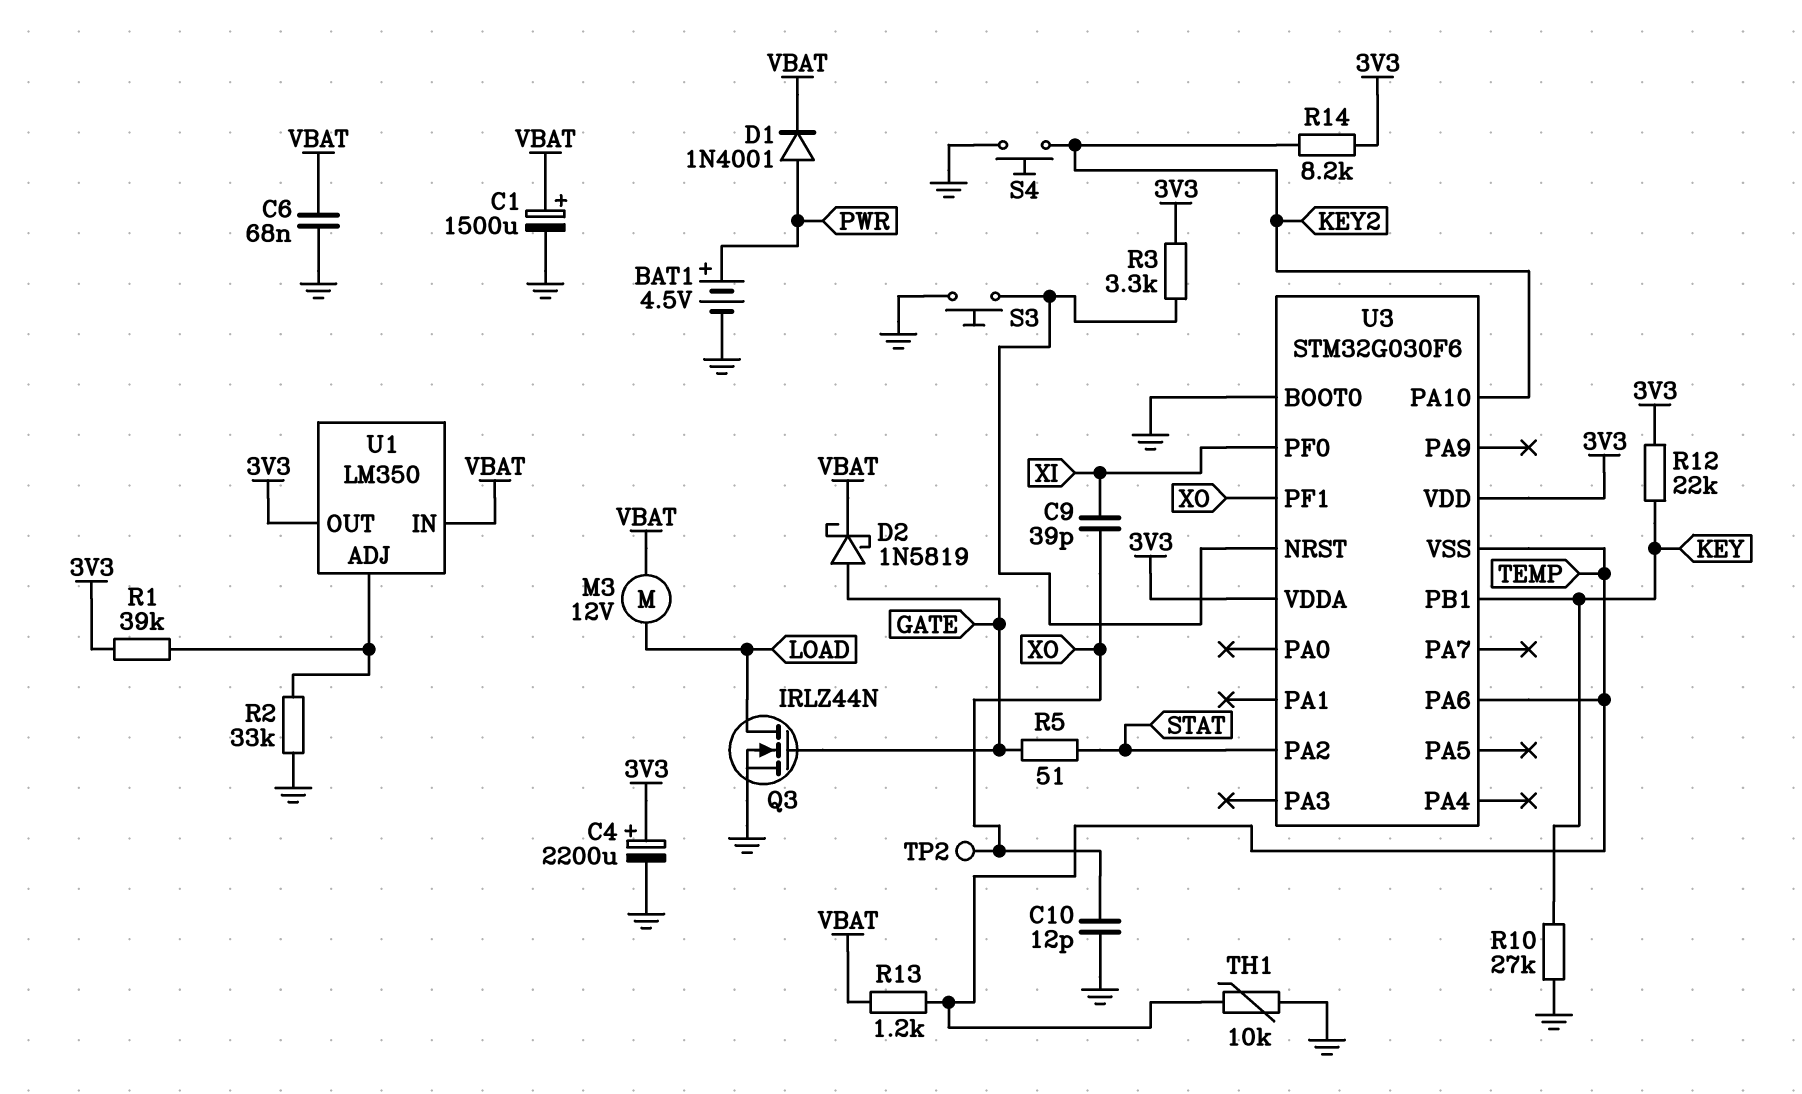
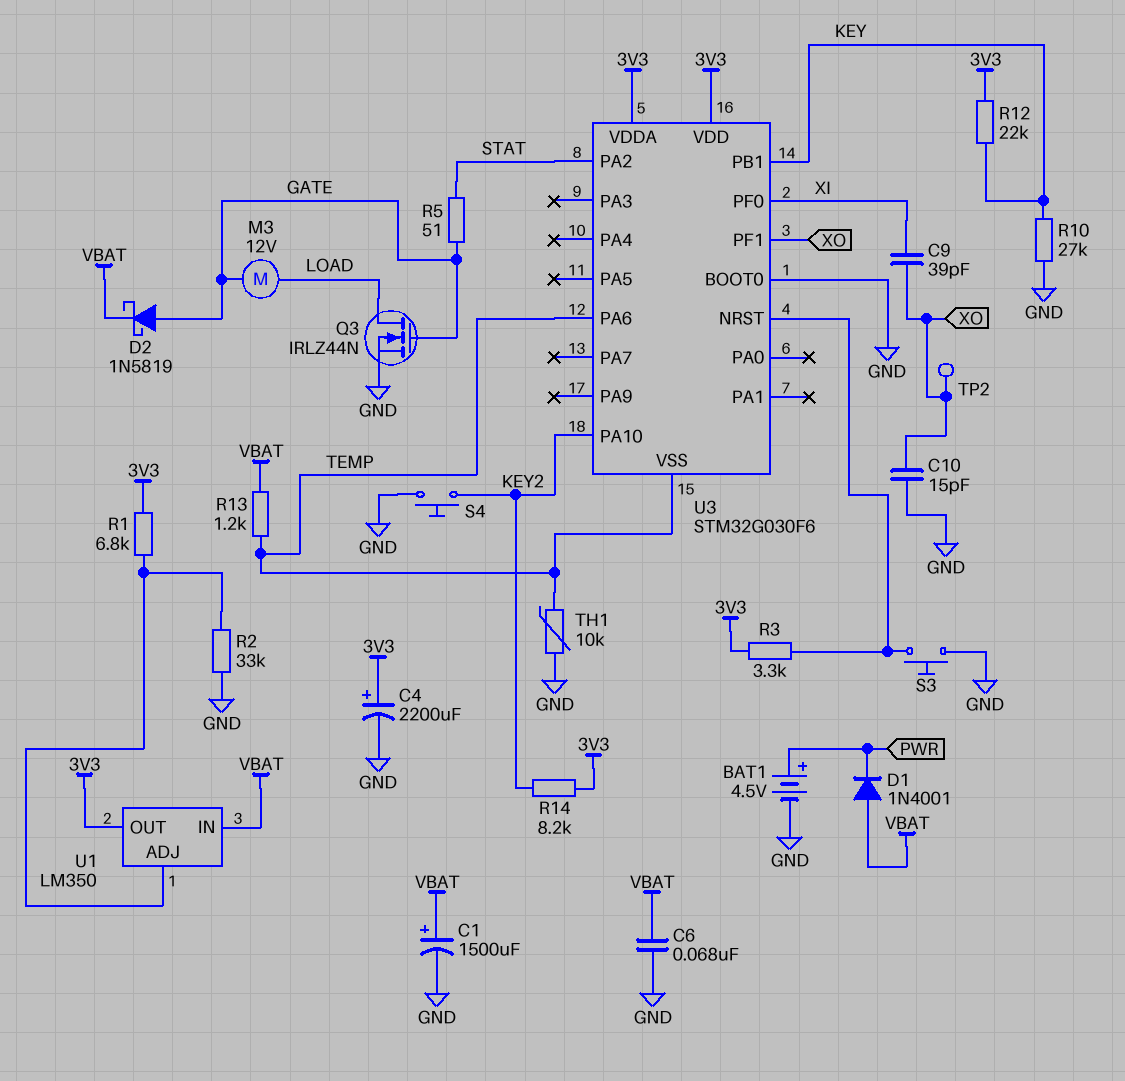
C10: 12pF (GND, XO) -> 15pF (GND, XO)
D1: diode 1N4001 (A PWR, K VBAT) -> diode 1N4001 (A VBAT, K PWR)
M3: motor 12V (LOAD, VBAT) -> motor 12V (GATE, LOAD)
R1: 39k (3V3, U1/ADJ) -> 6.8k (3V3, U1/ADJ)

